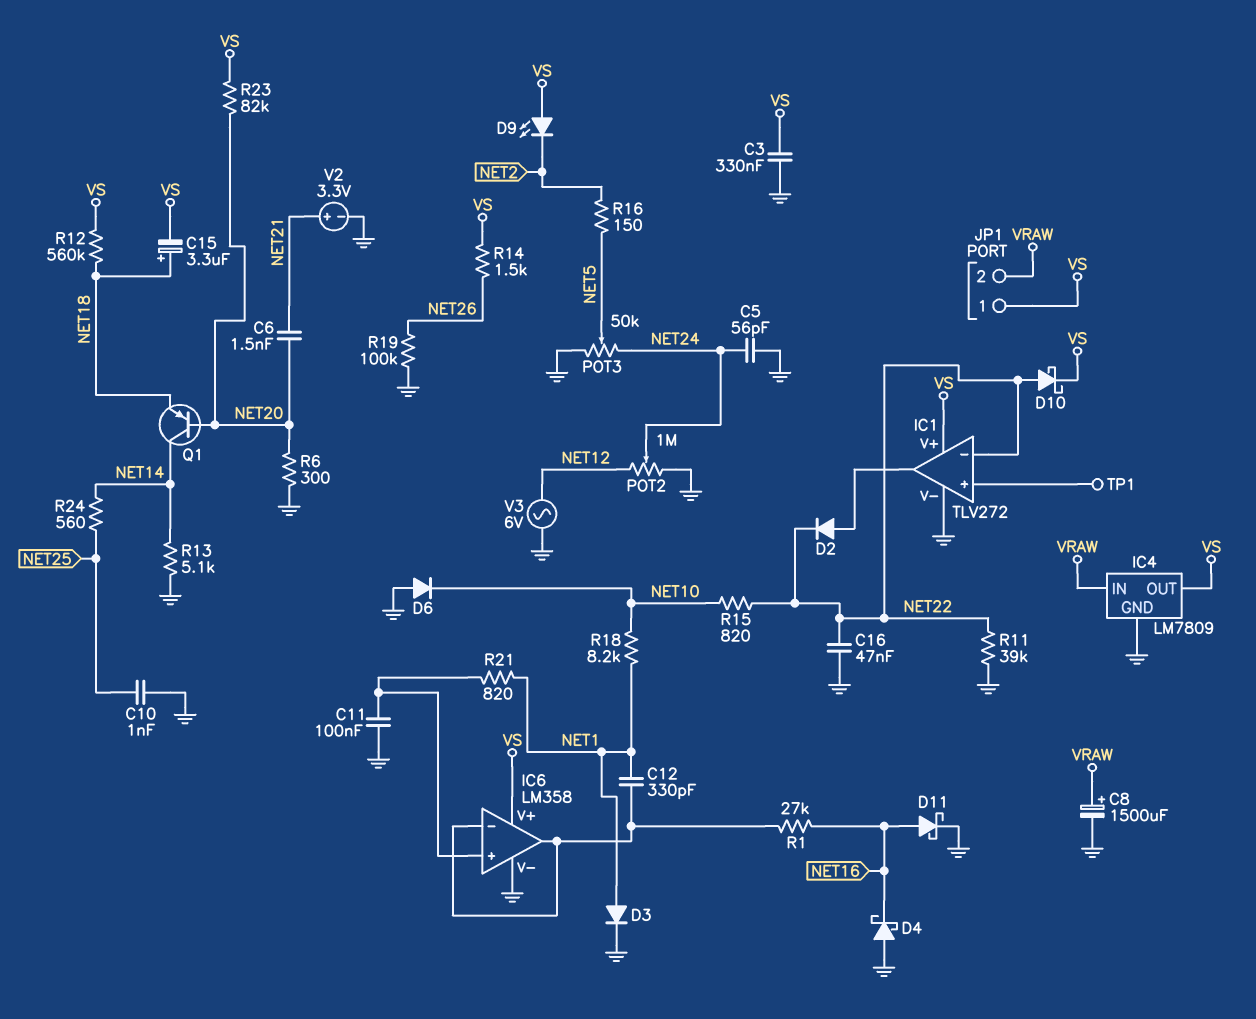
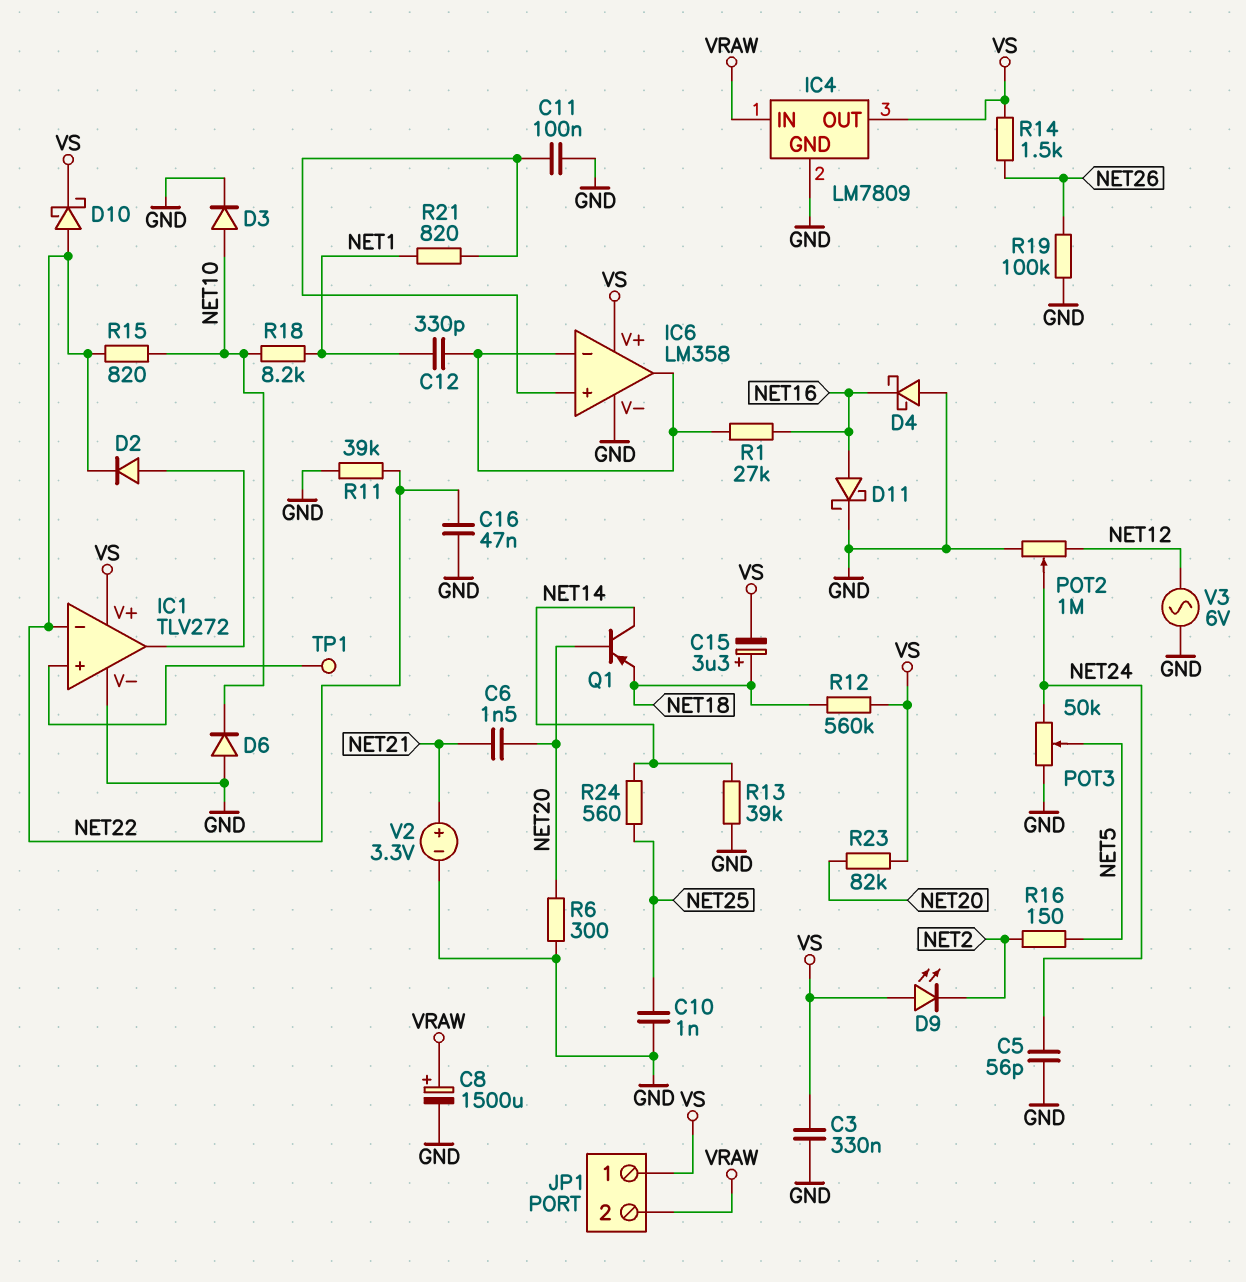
D3: diode (A NET1, K GND) -> diode (A NET10, K GND)
R13: 5.1k (GND, NET14) -> 39k (GND, NET14)

